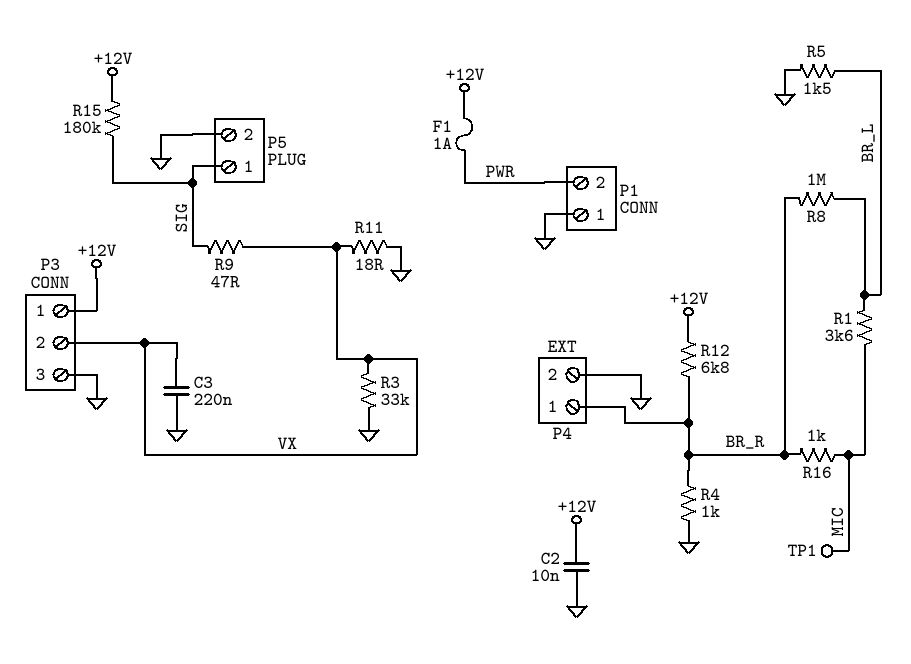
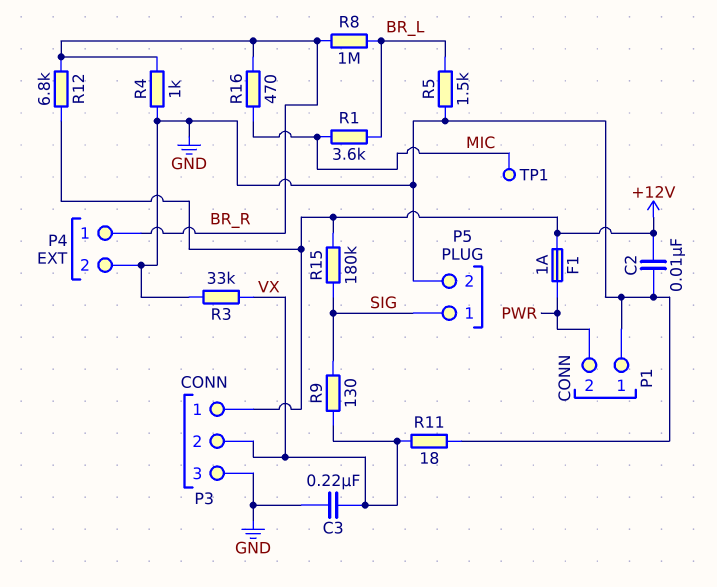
R9: 47 (SIG, VX) -> 130 (SIG, VX)
R16: 1k (BR_R, MIC) -> 470 (BR_R, MIC)

